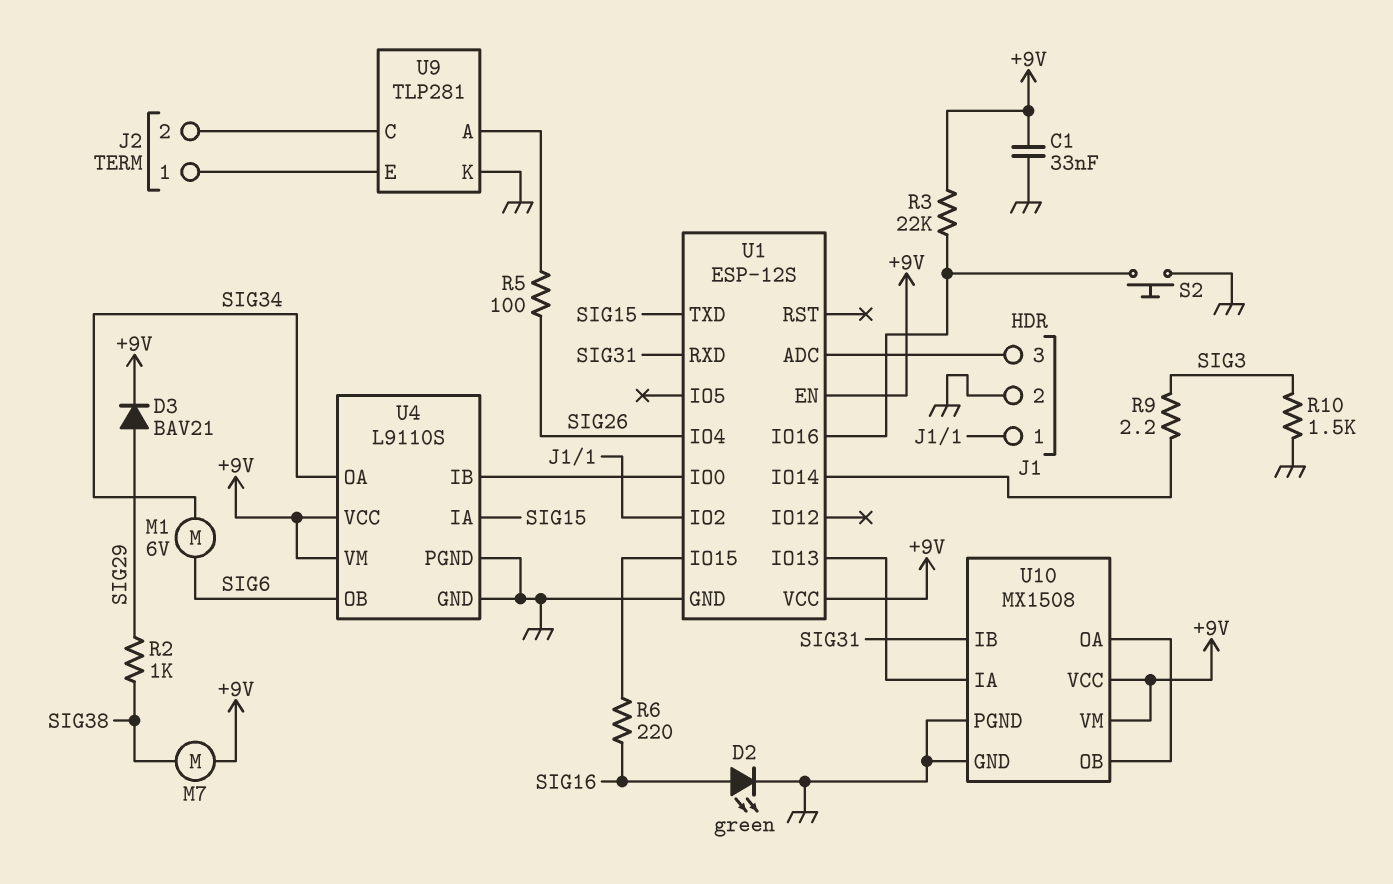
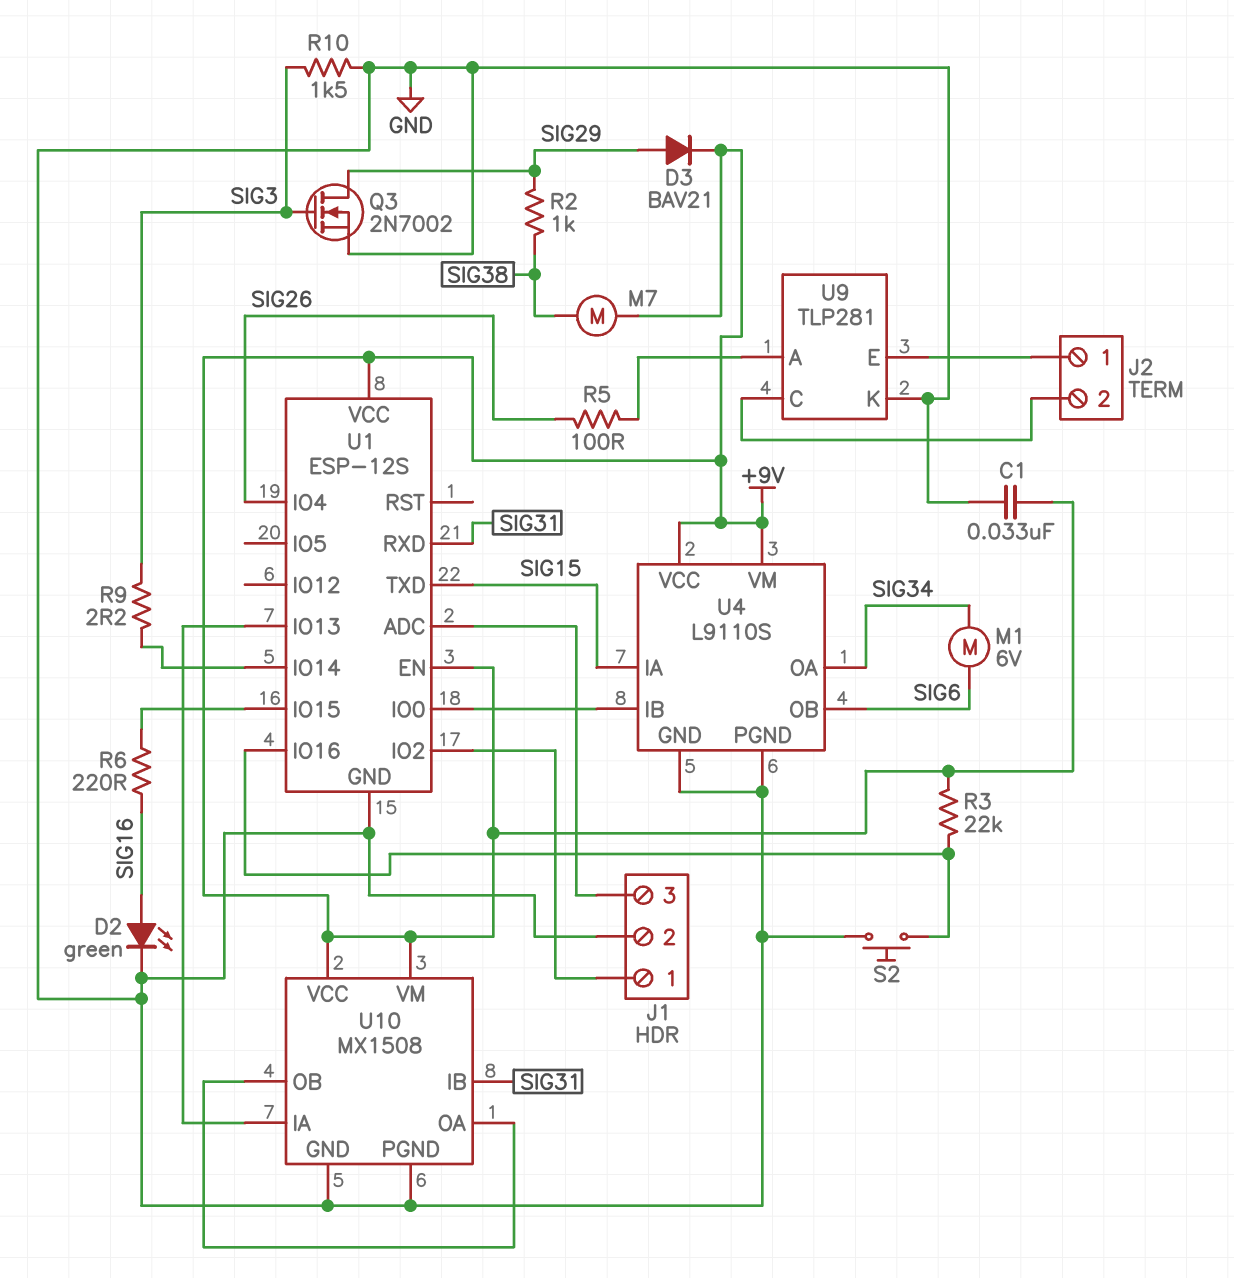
Q3: none -> NMOS 2N7002 (G SIG3, D SIG29, S GND)

